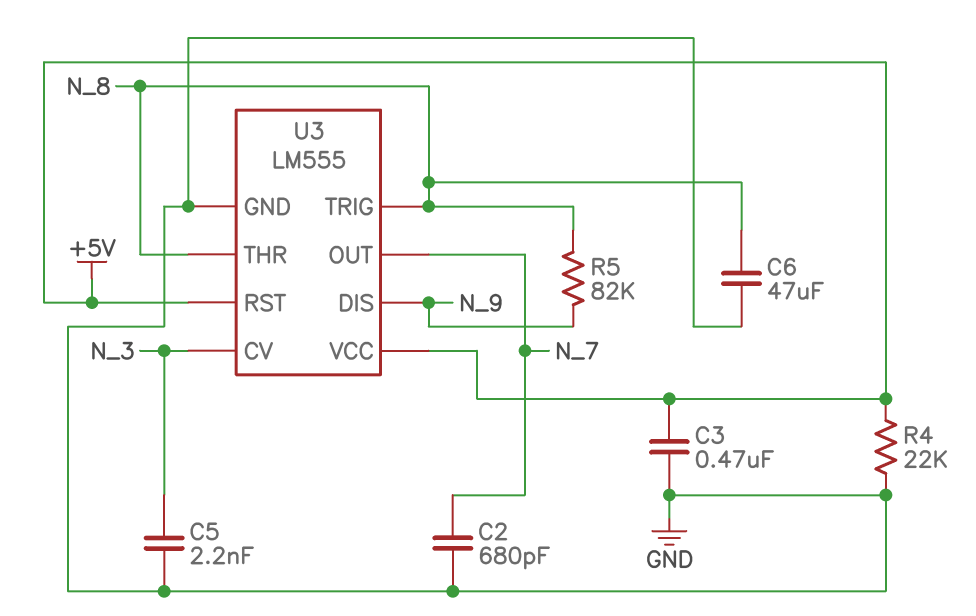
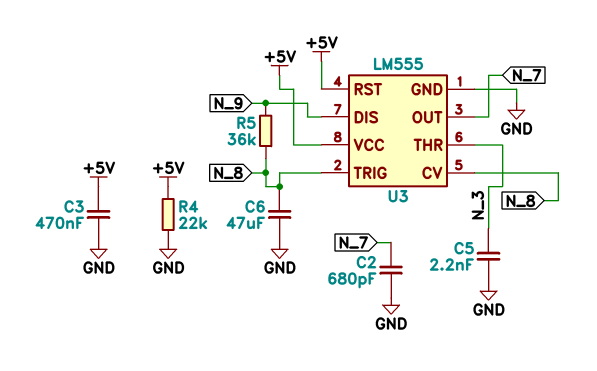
R5: 82k (N_8, N_9) -> 36k (N_8, N_9)
U3 pin CV: N_3 -> N_8
U3 pin THR: N_8 -> N_3

